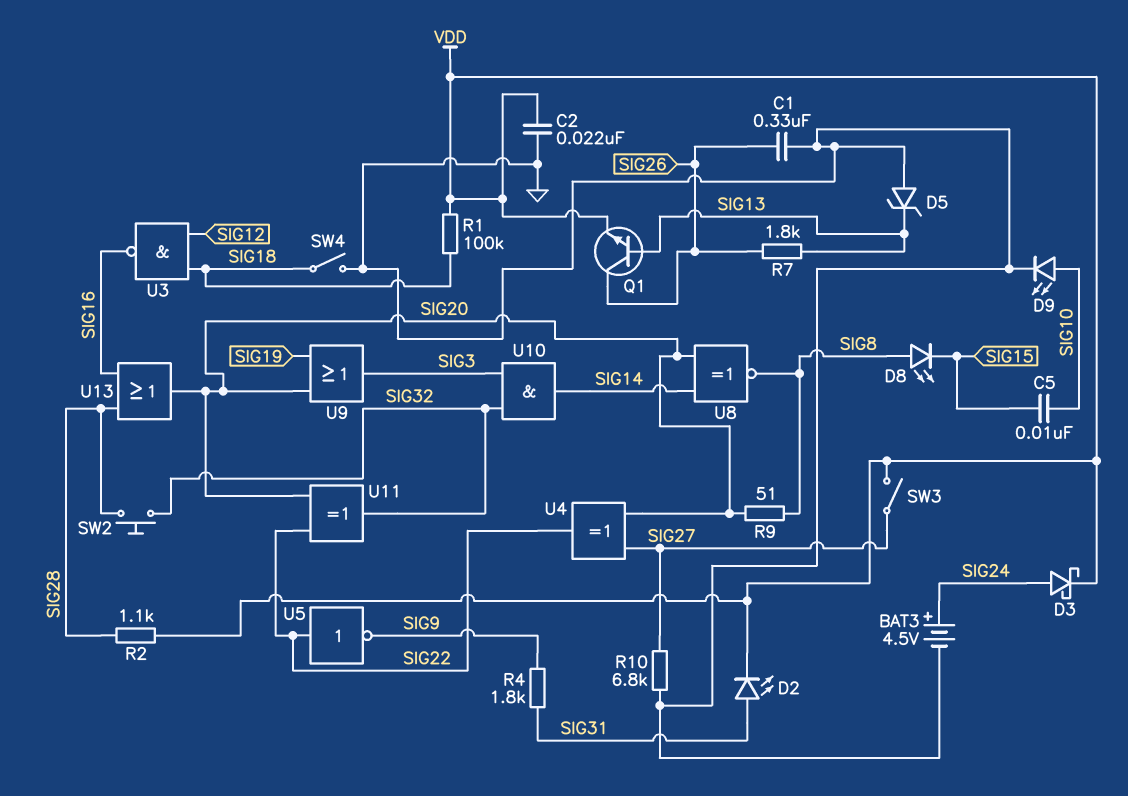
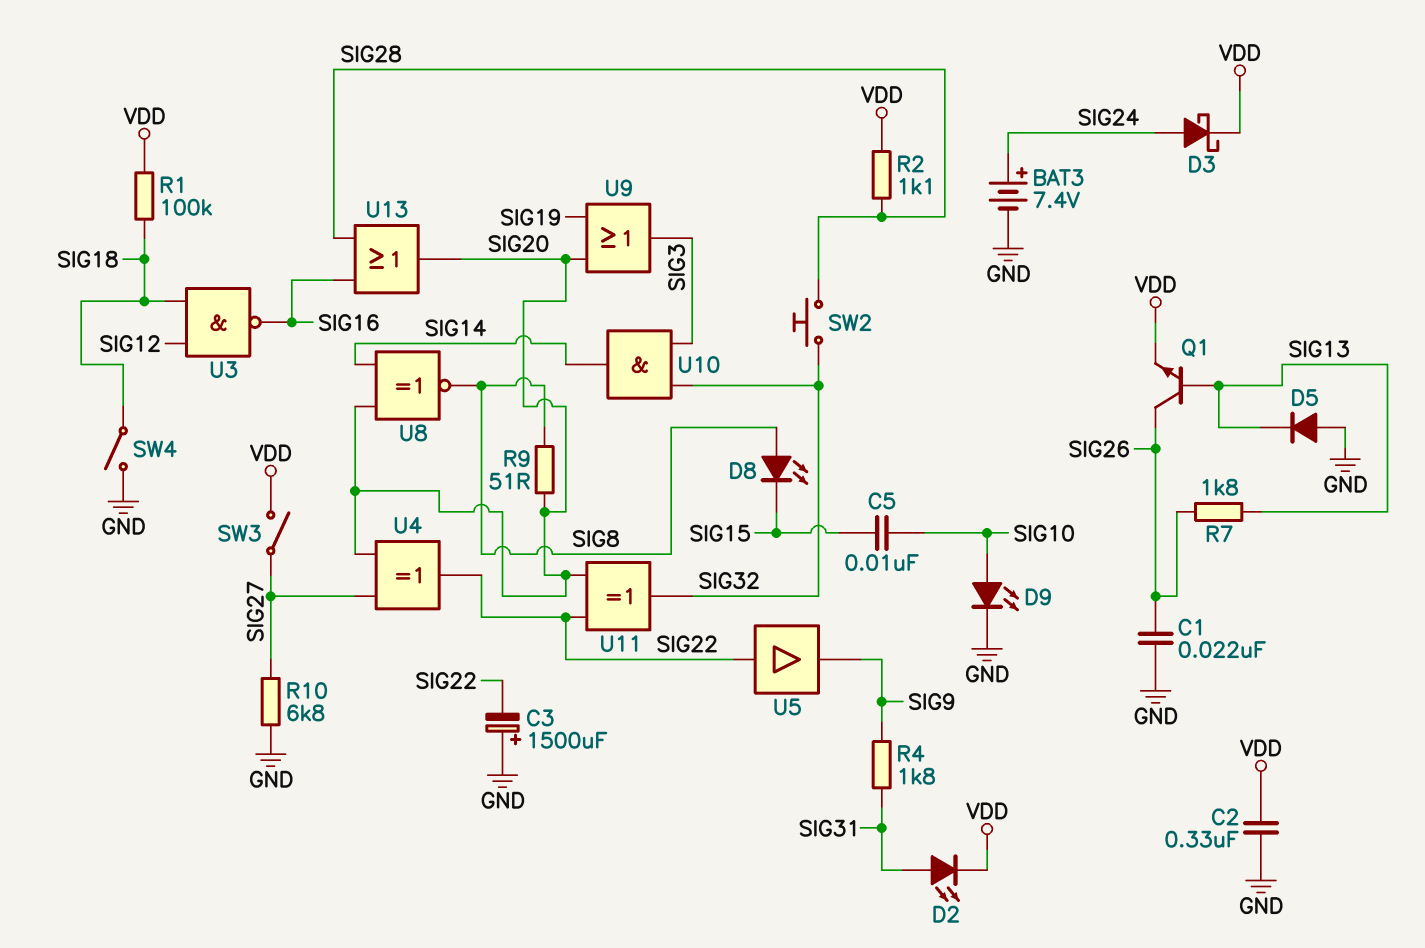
BAT3: 4.5V (plus SIG24, minus GND) -> 7.4V (plus SIG24, minus GND)
C1: 330nF (GND, SIG26) -> 22nF (GND, SIG26)
C2: 22nF (GND, VDD) -> 330nF (GND, VDD)
C3: none -> 1500uF (plus GND, minus SIG22)
D5: zener (A GND, K SIG13) -> diode (A GND, K SIG13)
U5: NOT (in SIG22, out SIG9) -> buffer (in SIG22, out SIG9)

